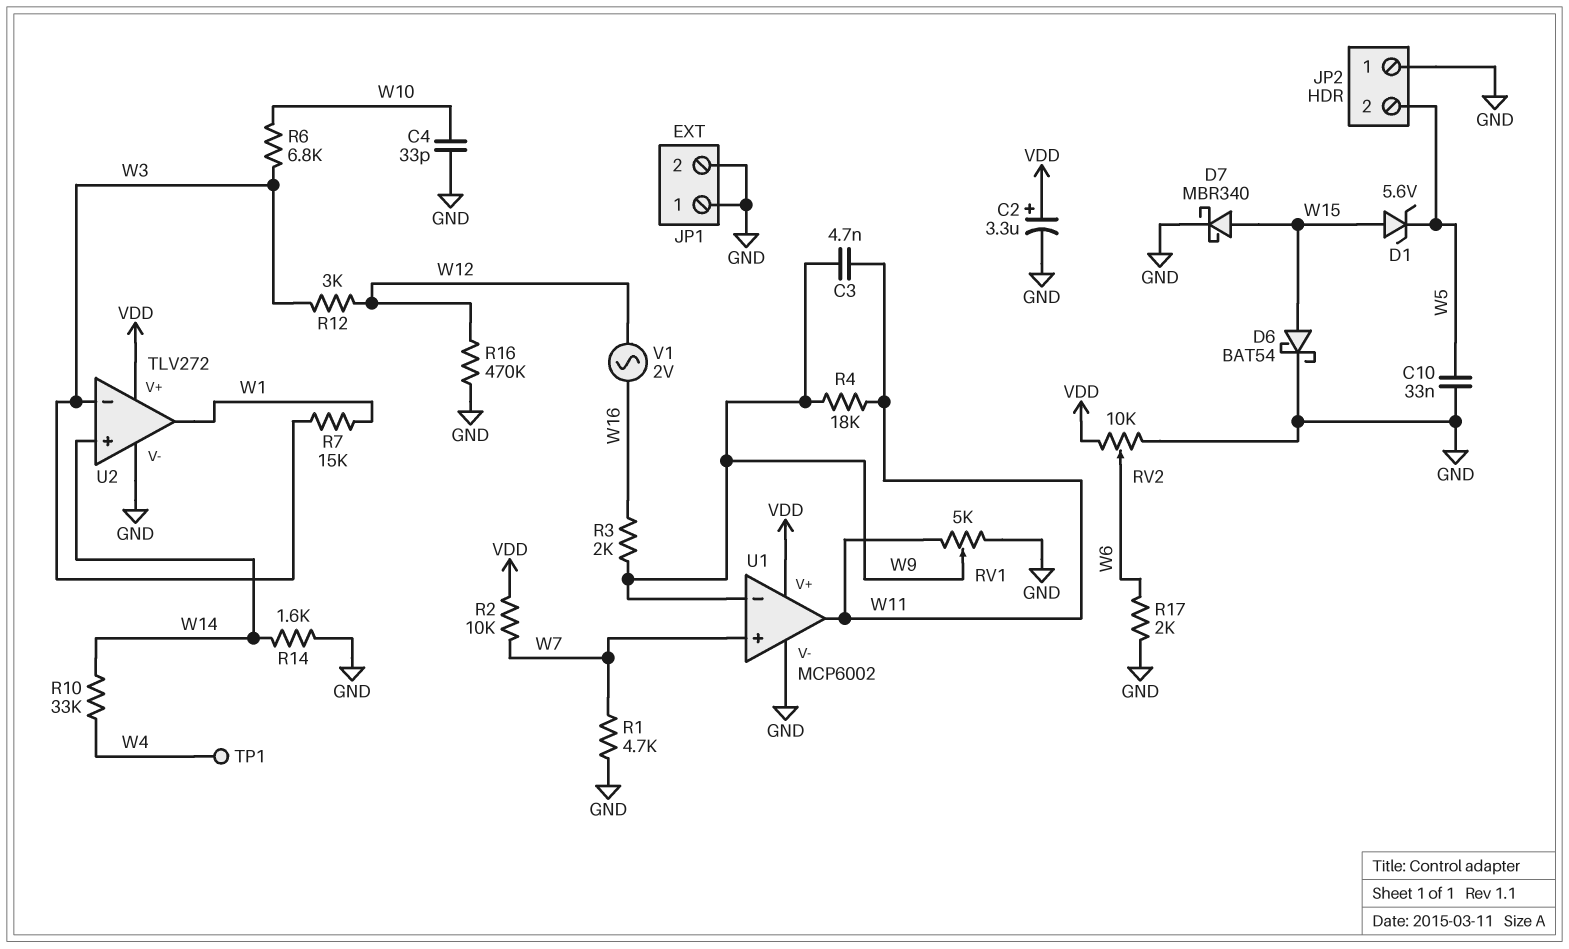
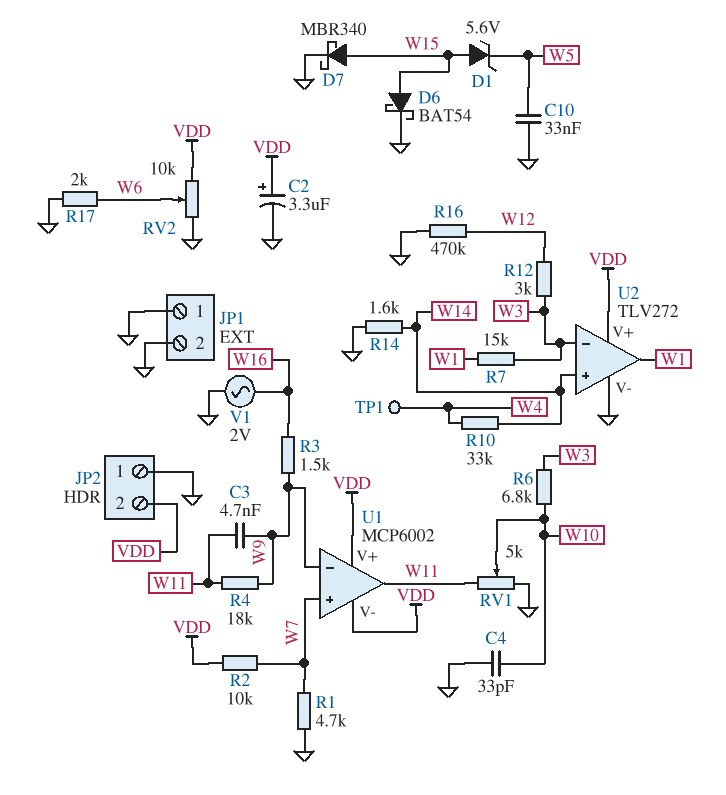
JP2 pin 2: W5 -> VDD
R3: 2k (W9, W16) -> 1.5k (W9, W16)
RV1: 5k (GND, W11, wiper W9) -> 5k (GND, W11, wiper W10)
U1 pin V-: GND -> VDD
V1: AC 2V (W12, W16) -> AC 2V (GND, W16)

